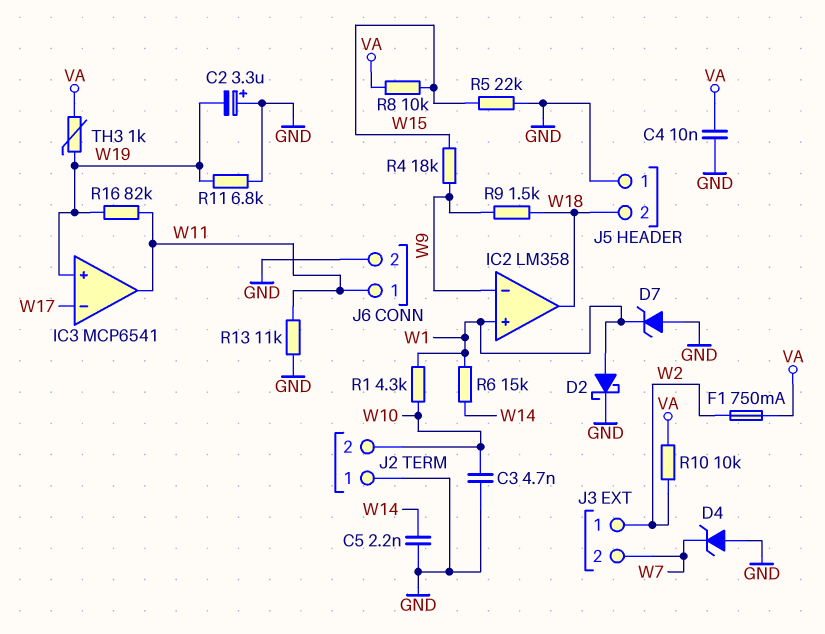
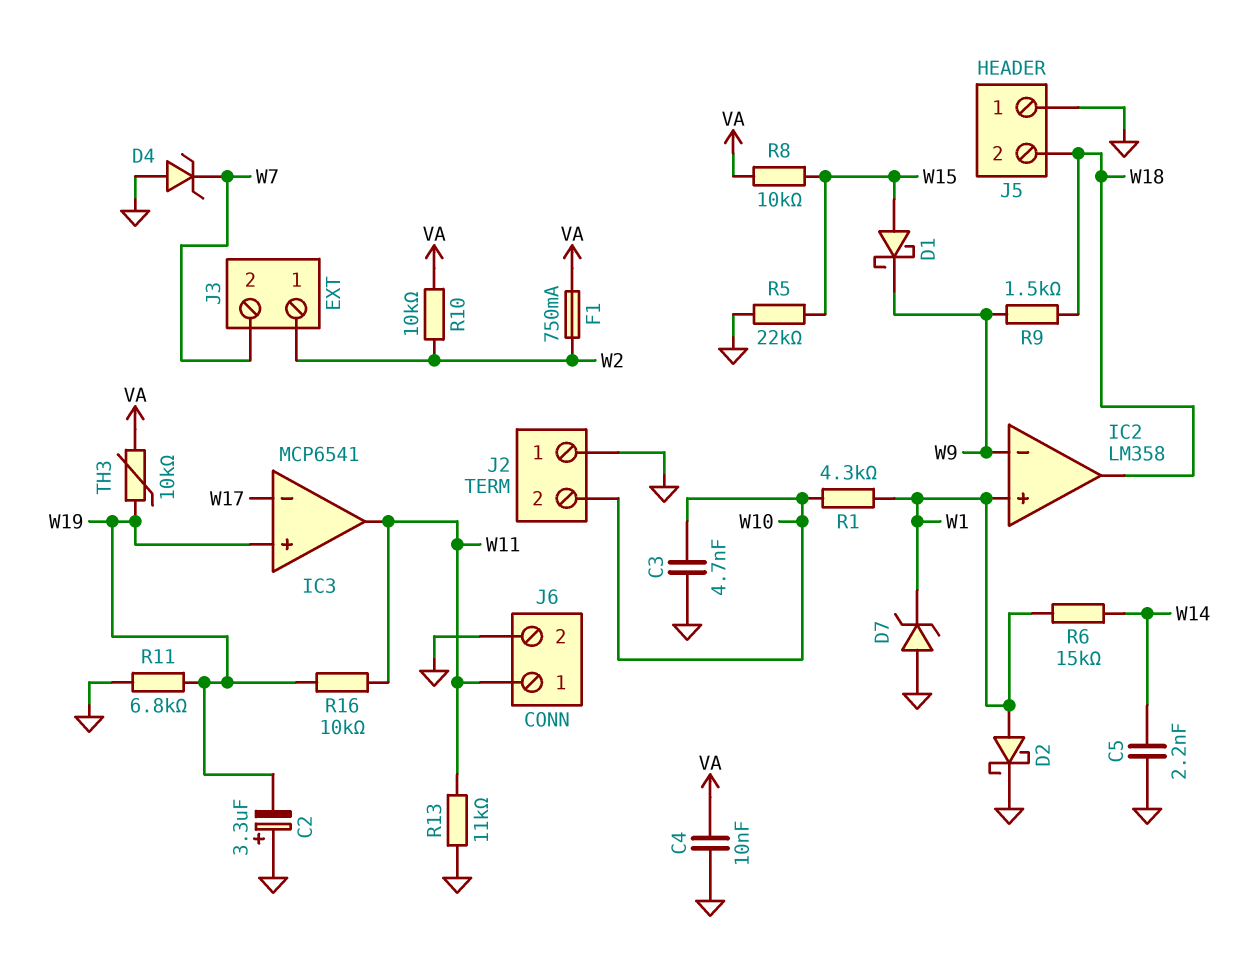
D1: none -> schottky (A W15, K W9)
R4: 18k (W9, W15) -> none
R16: 82k (W11, W19) -> 10k (W11, W19)
TH3: 1k (VA, W19) -> 10k (VA, W19)

